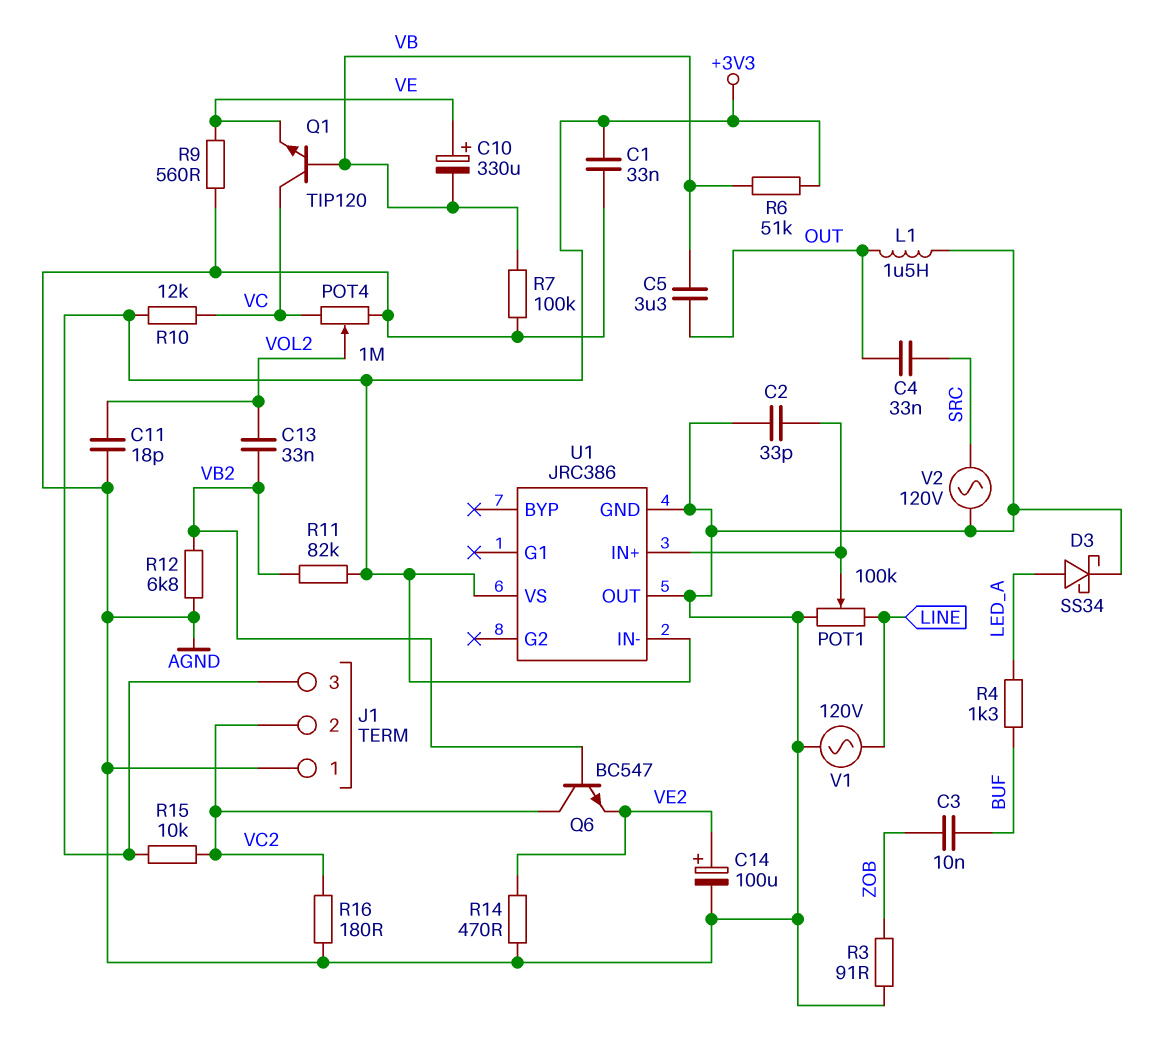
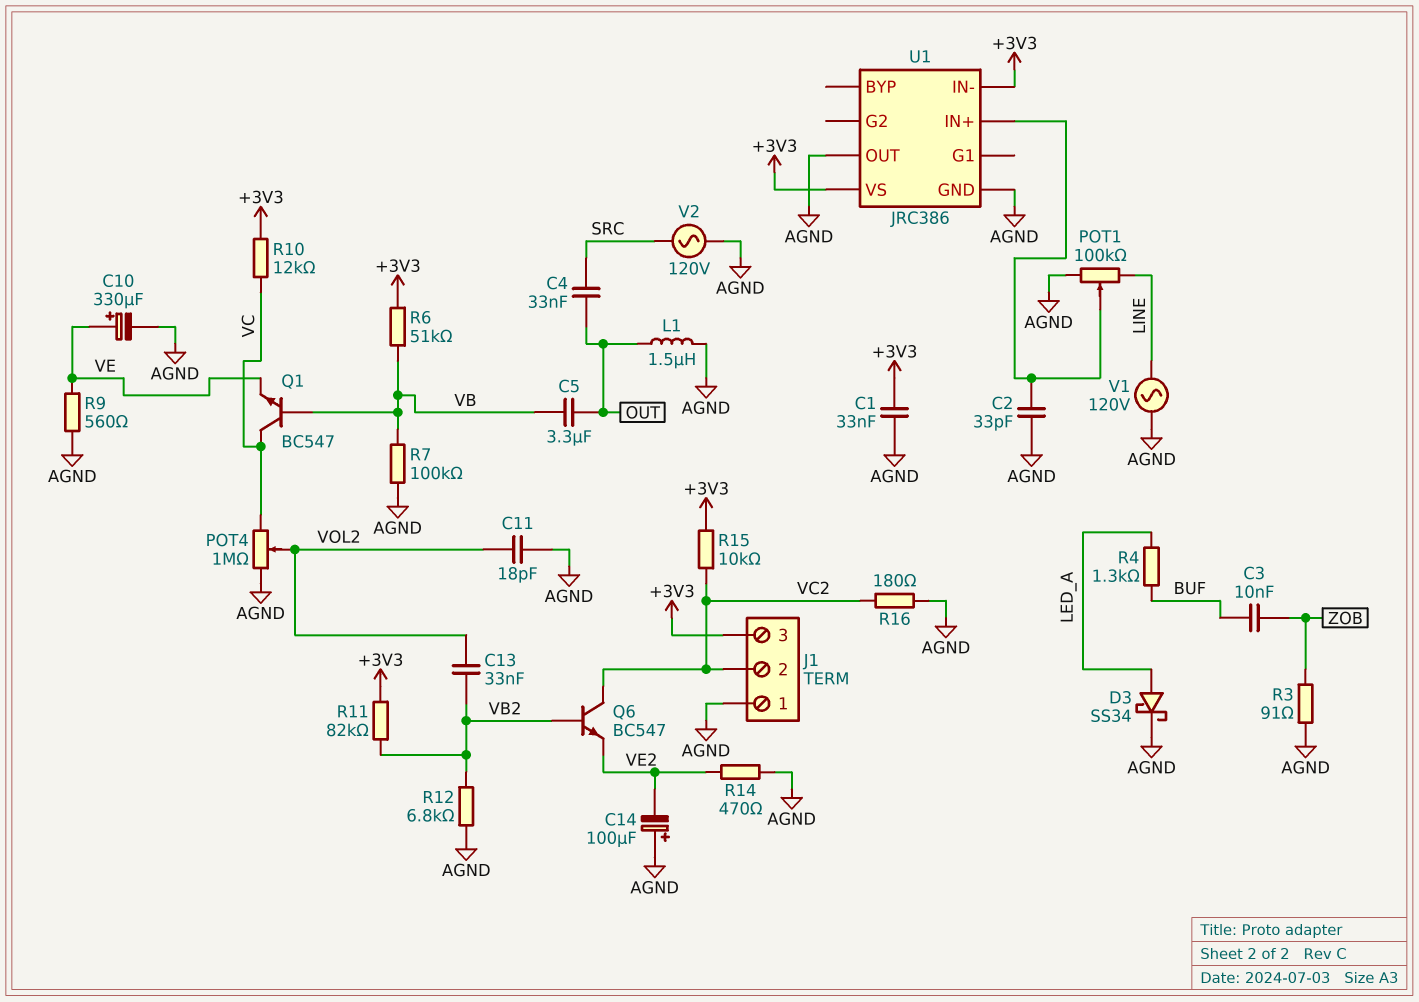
C10: 330uF (plus VE, minus VB) -> 330uF (plus VE, minus AGND)
C14: 100uF (plus VE2, minus AGND) -> 100uF (plus AGND, minus VE2)
Q1: NPN TIP120 (B VB, C VC, E VE) -> NPN BC547 (B VB, C VC, E VE)

